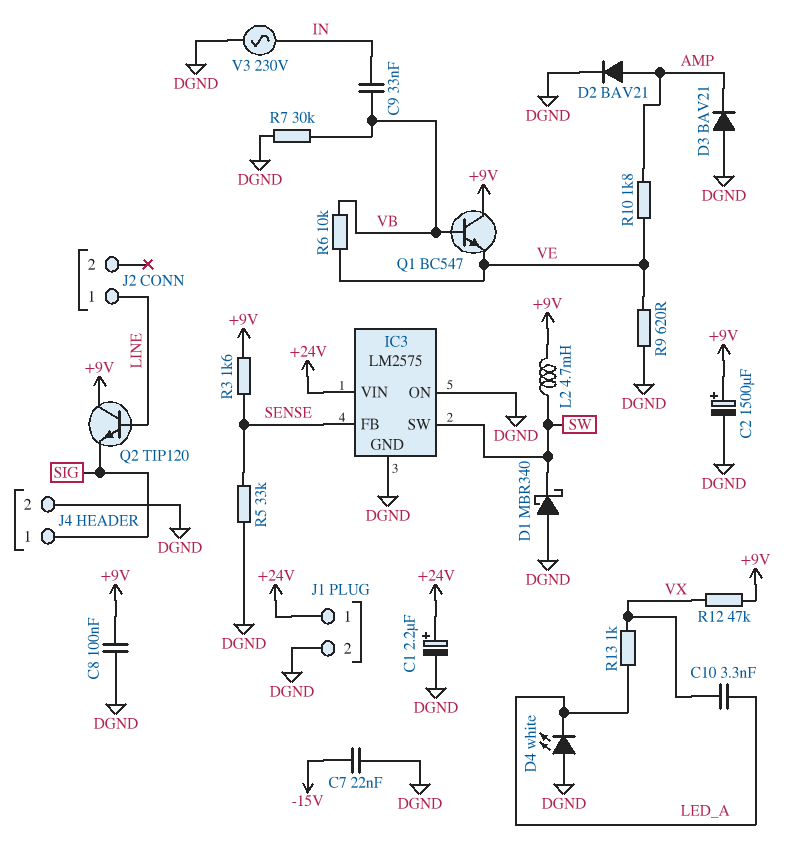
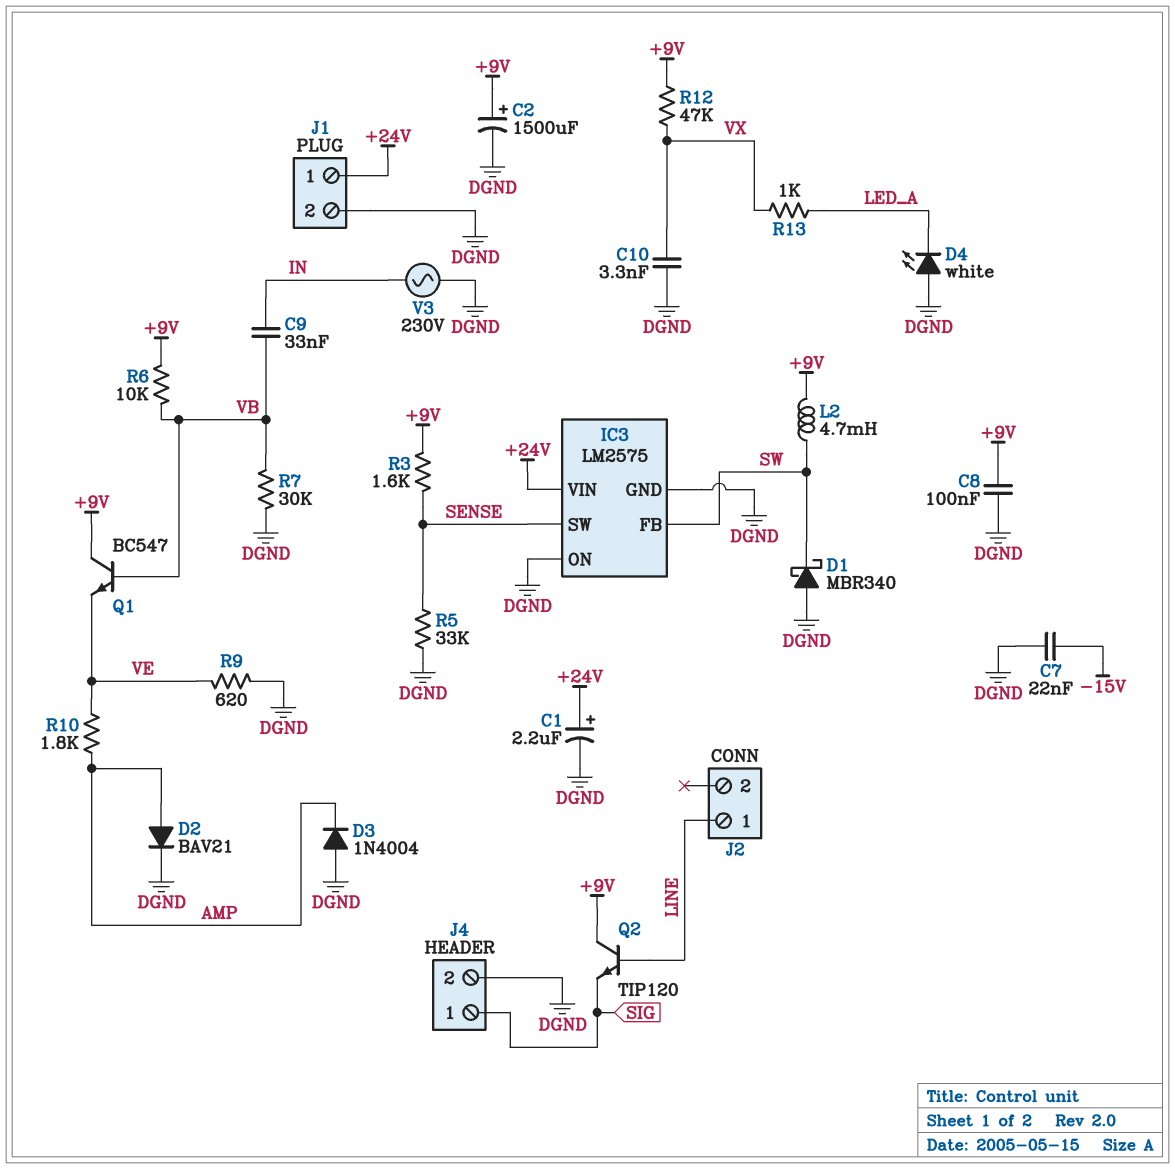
C10: 3.3nF (LED_A, VX) -> 3.3nF (DGND, VX)
D3: diode BAV21 (A DGND, K AMP) -> diode 1N4004 (A DGND, K AMP)
IC3 pin FB: SENSE -> SW
IC3 pin SW: SW -> SENSE
R6: 10k (VB, VE) -> 10k (+9V, VB)

